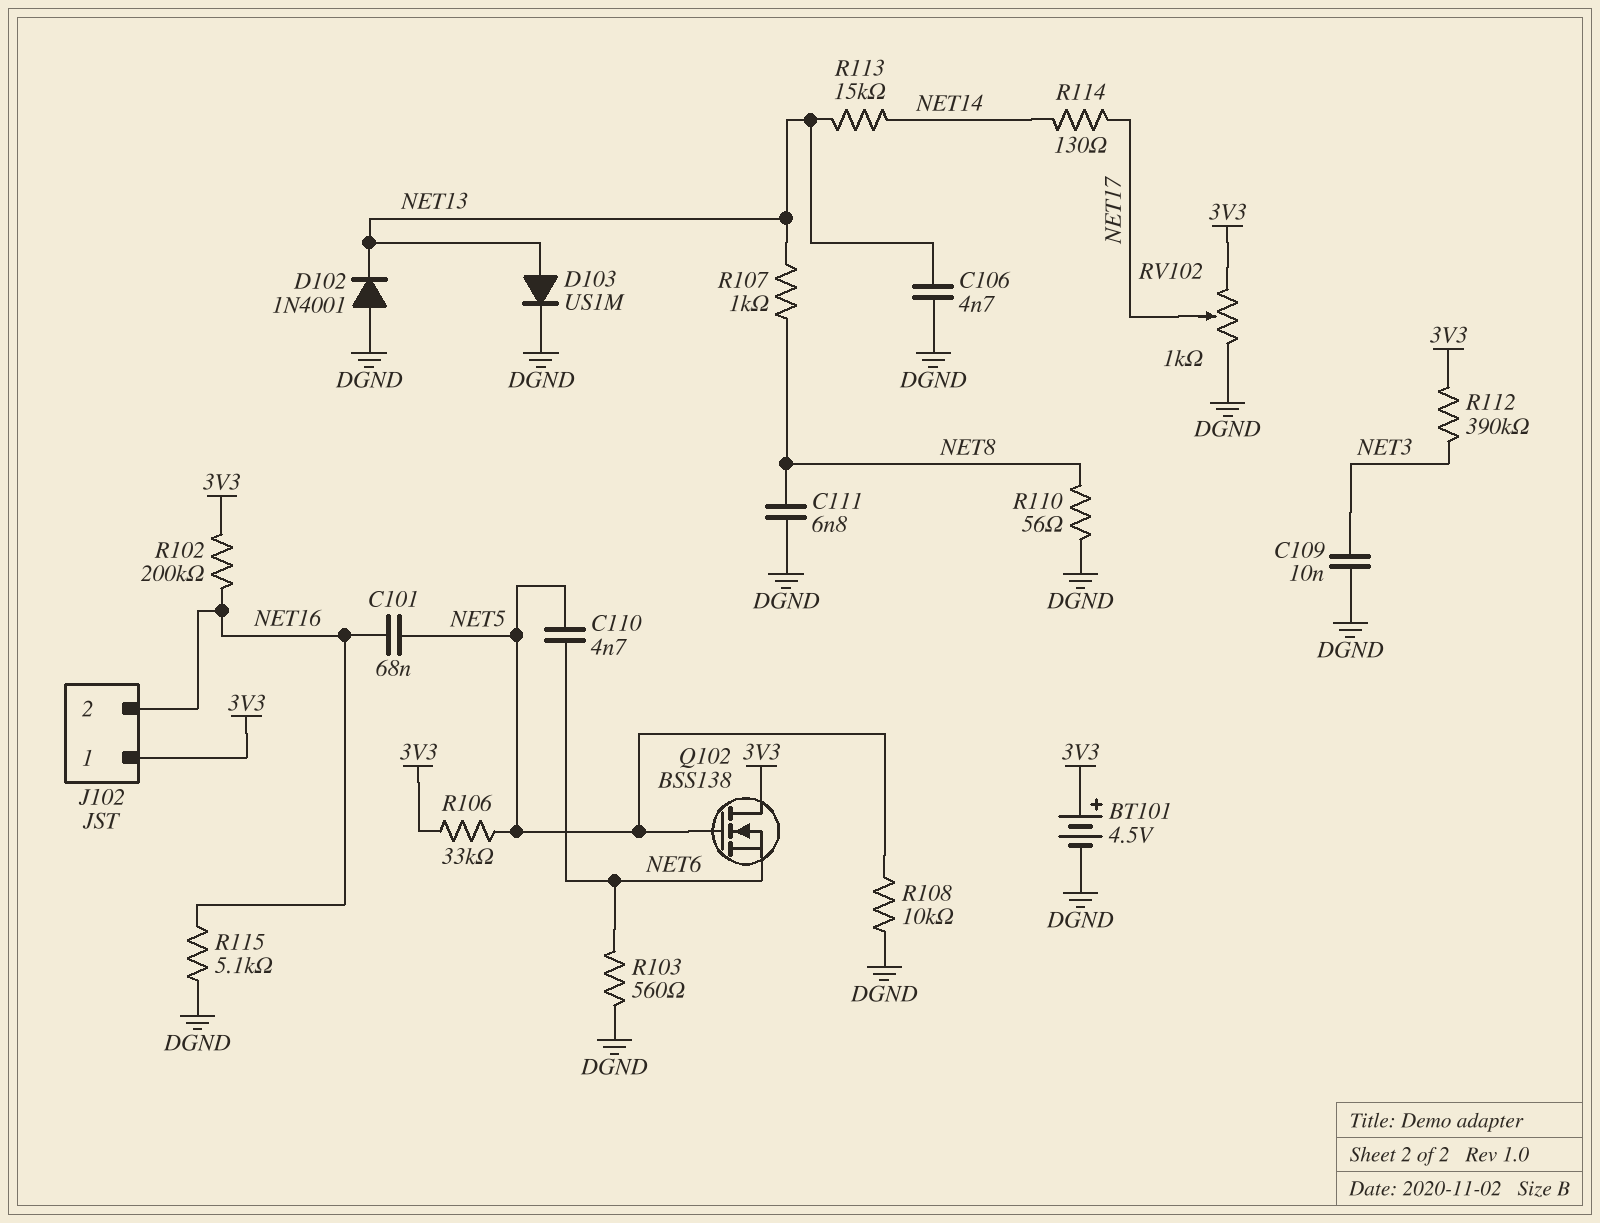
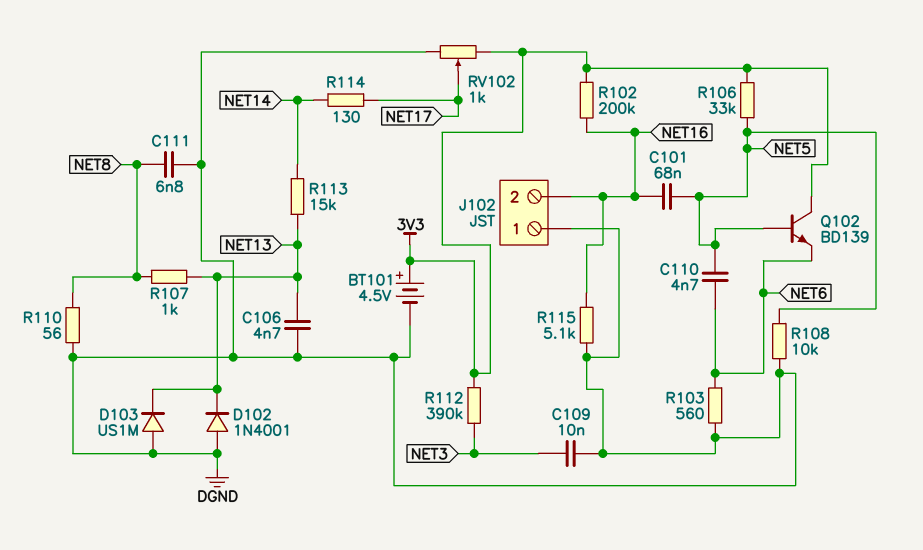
D103: diode US1M (A NET13, K DGND) -> diode US1M (A DGND, K NET13)
J102 pin 1: 3V3 -> DGND
Q102: NMOS BSS138 (G NET5, D 3V3, S NET6) -> NPN BD139 (B NET5, C 3V3, E NET6)

